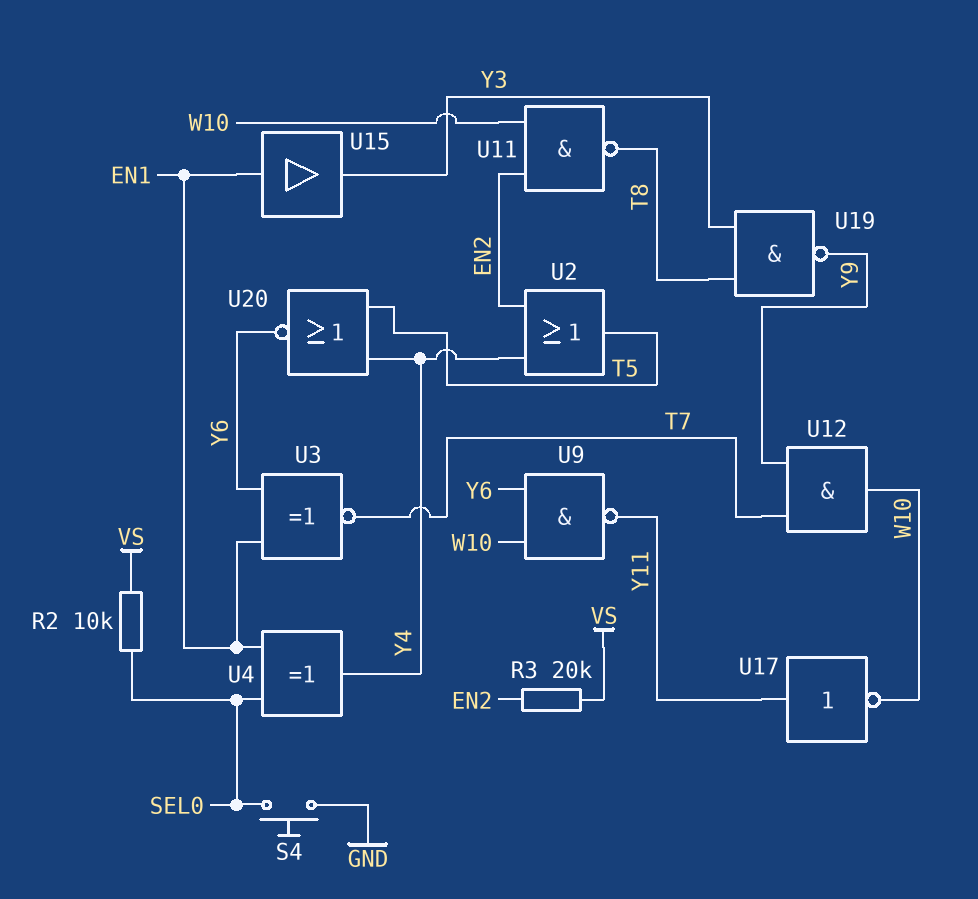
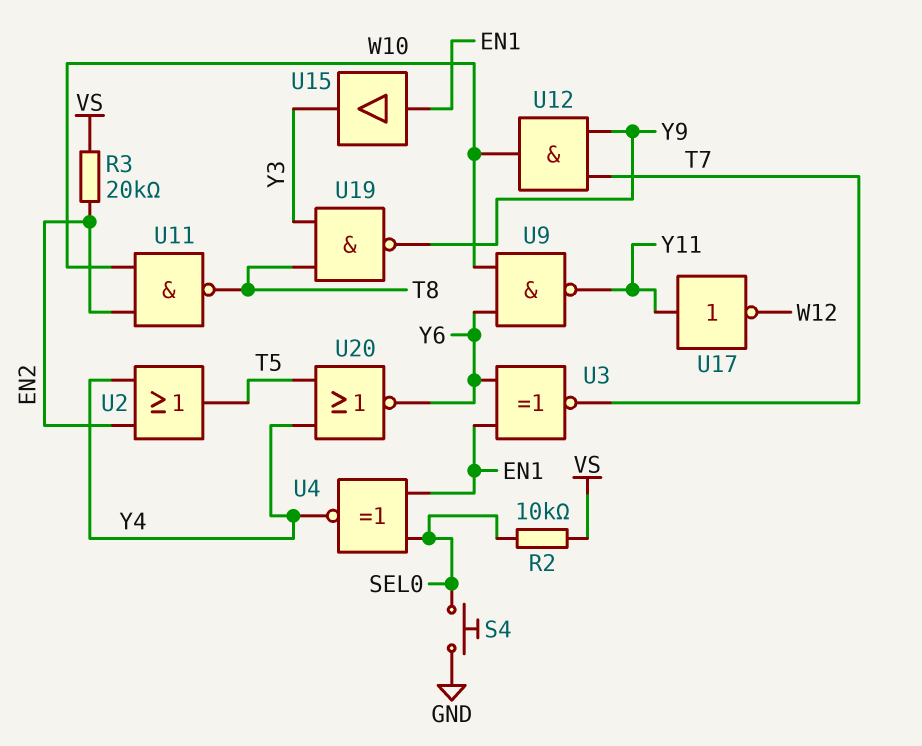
U4: XOR (in EN1, in SEL0, out Y4) -> XNOR (in EN1, in SEL0, out Y4)
U17: NOT (in Y11, out W10) -> NOT (in Y11, out W12)

